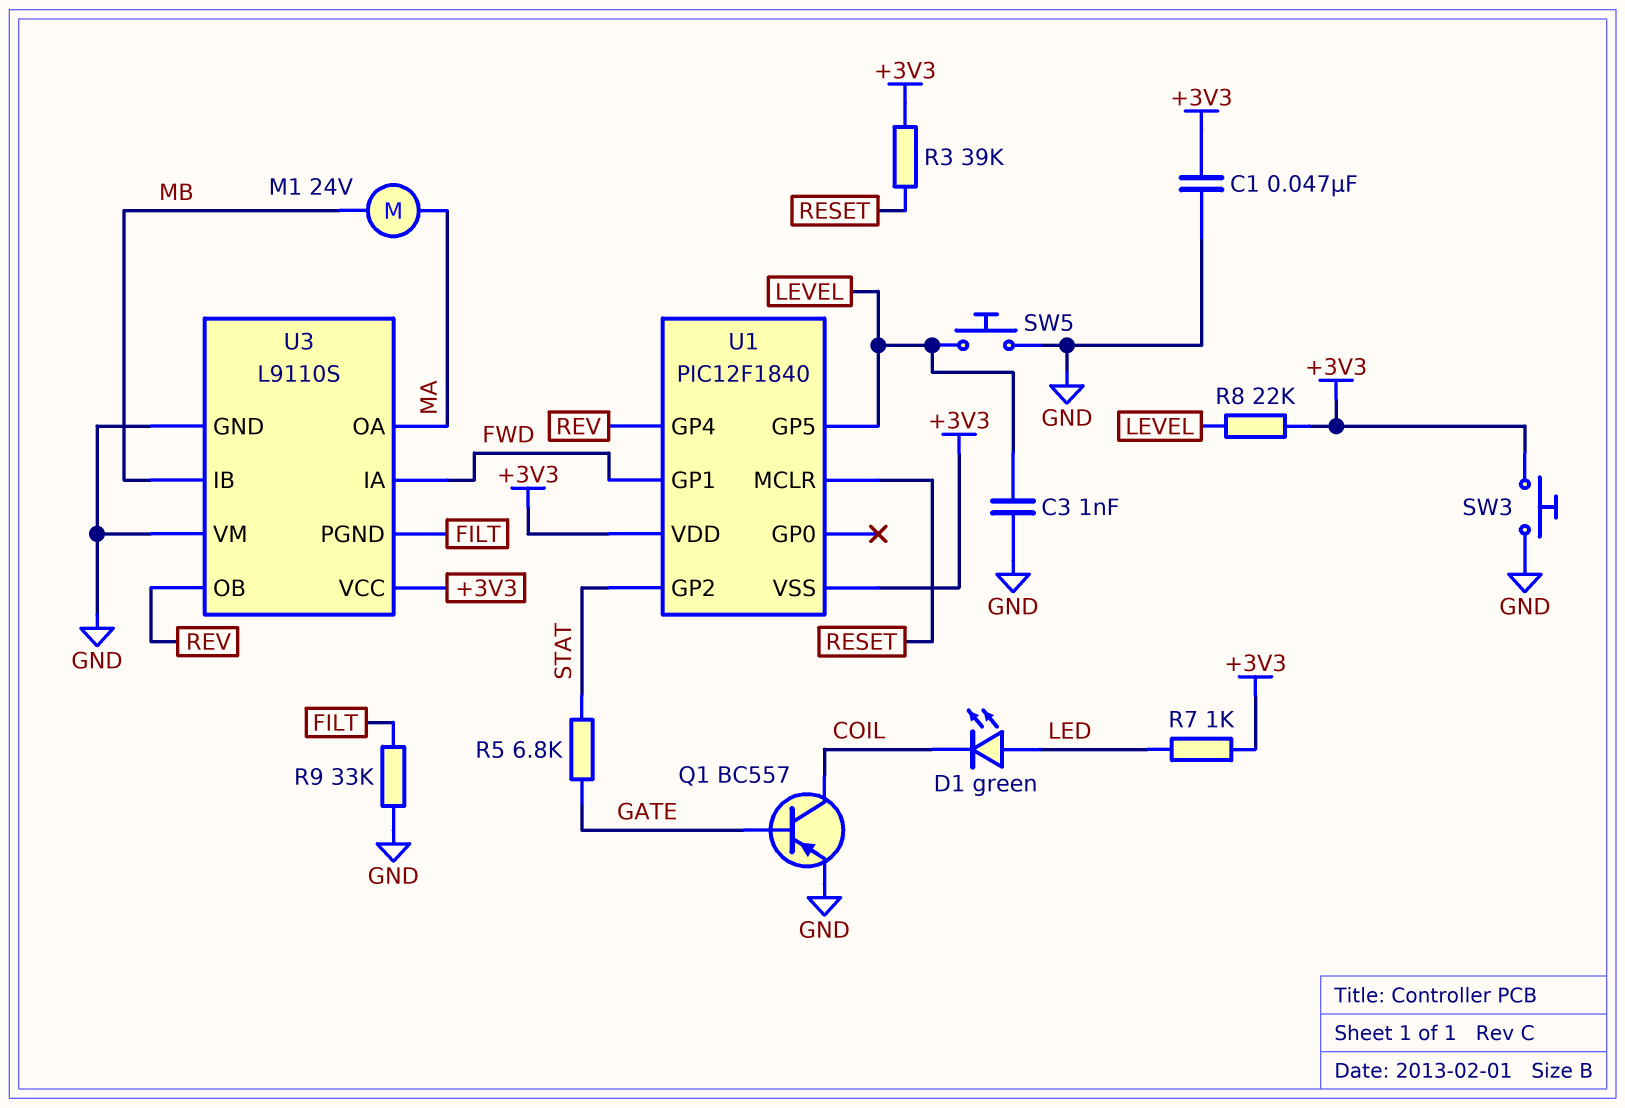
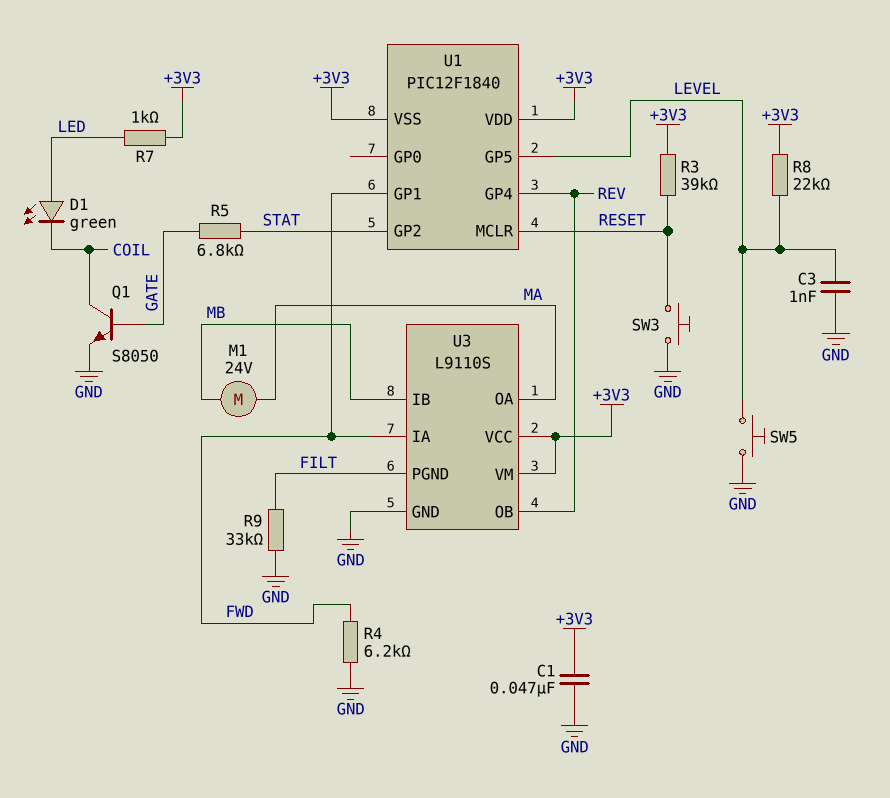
Q1: PNP BC557 (B GATE, C COIL, E GND) -> NPN S8050 (B GATE, C COIL, E GND)
R4: none -> 6.2k (FWD, GND)
SW3: button (+3V3, GND) -> button (GND, RESET)
U3 pin VM: GND -> +3V3

